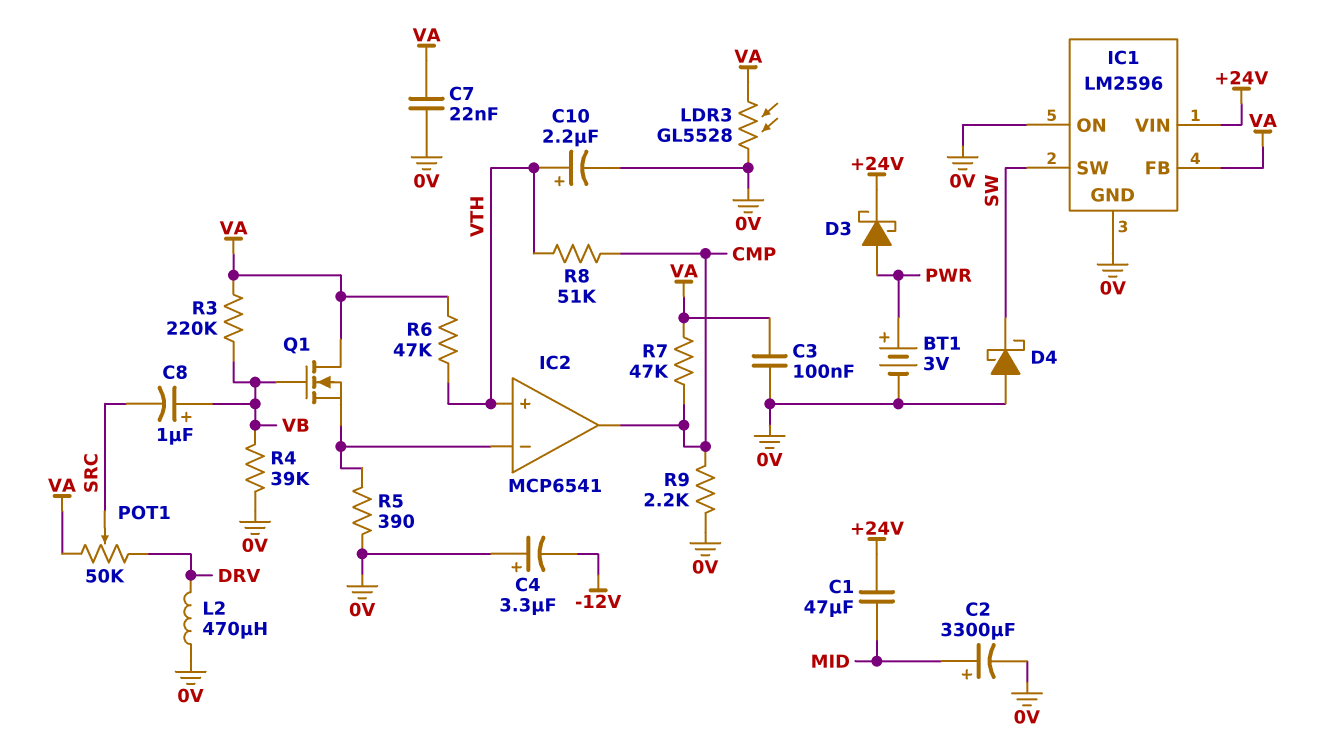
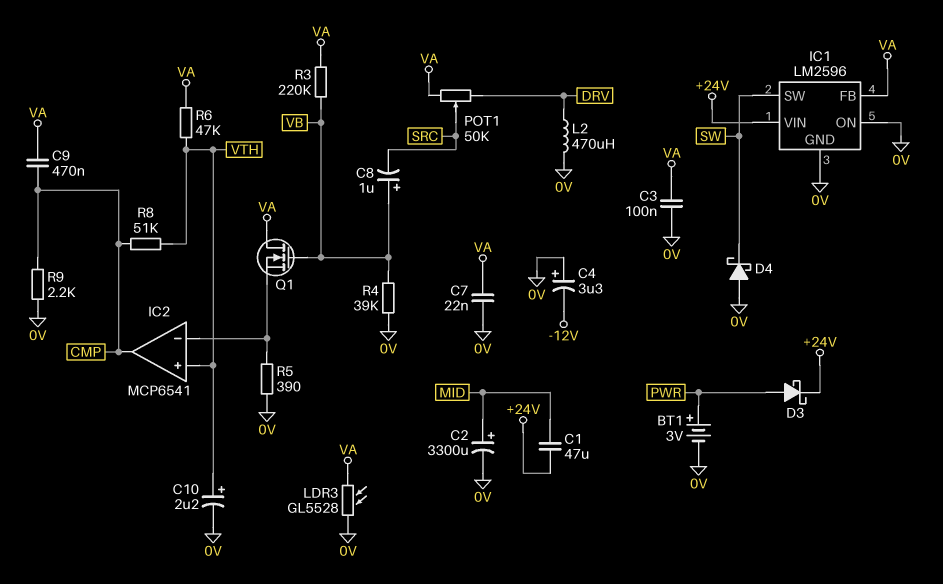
C9: none -> 470nF (CMP, VA)
R7: 47k (CMP, VA) -> none

